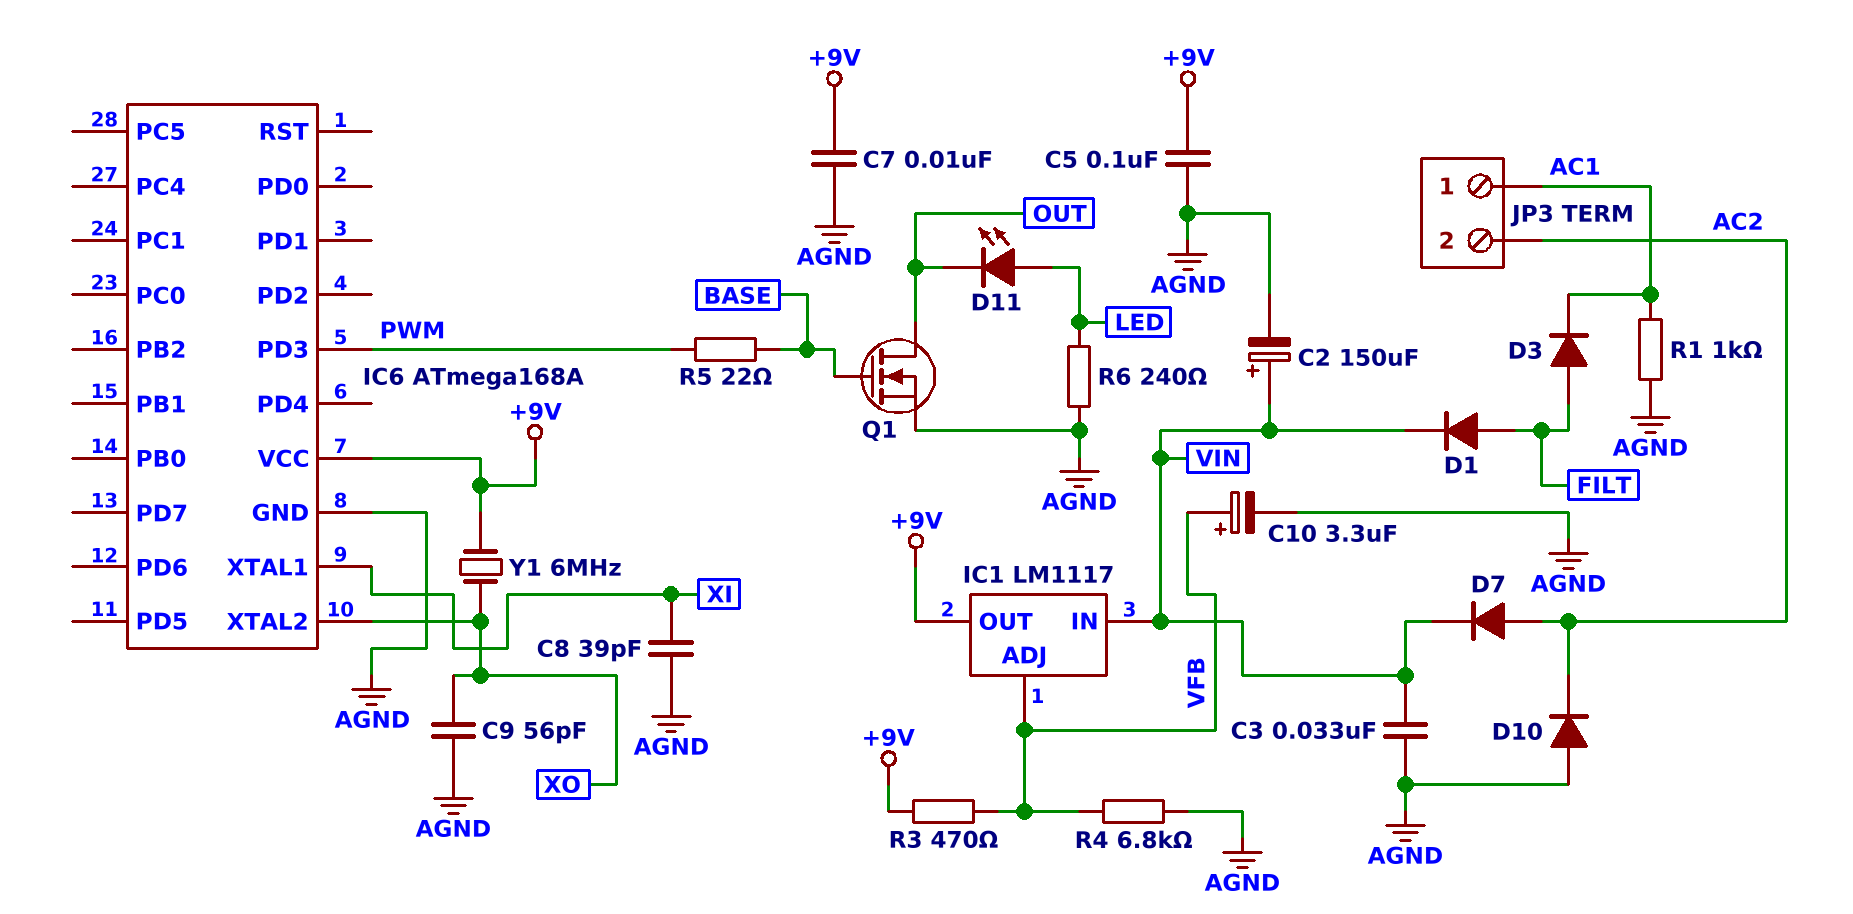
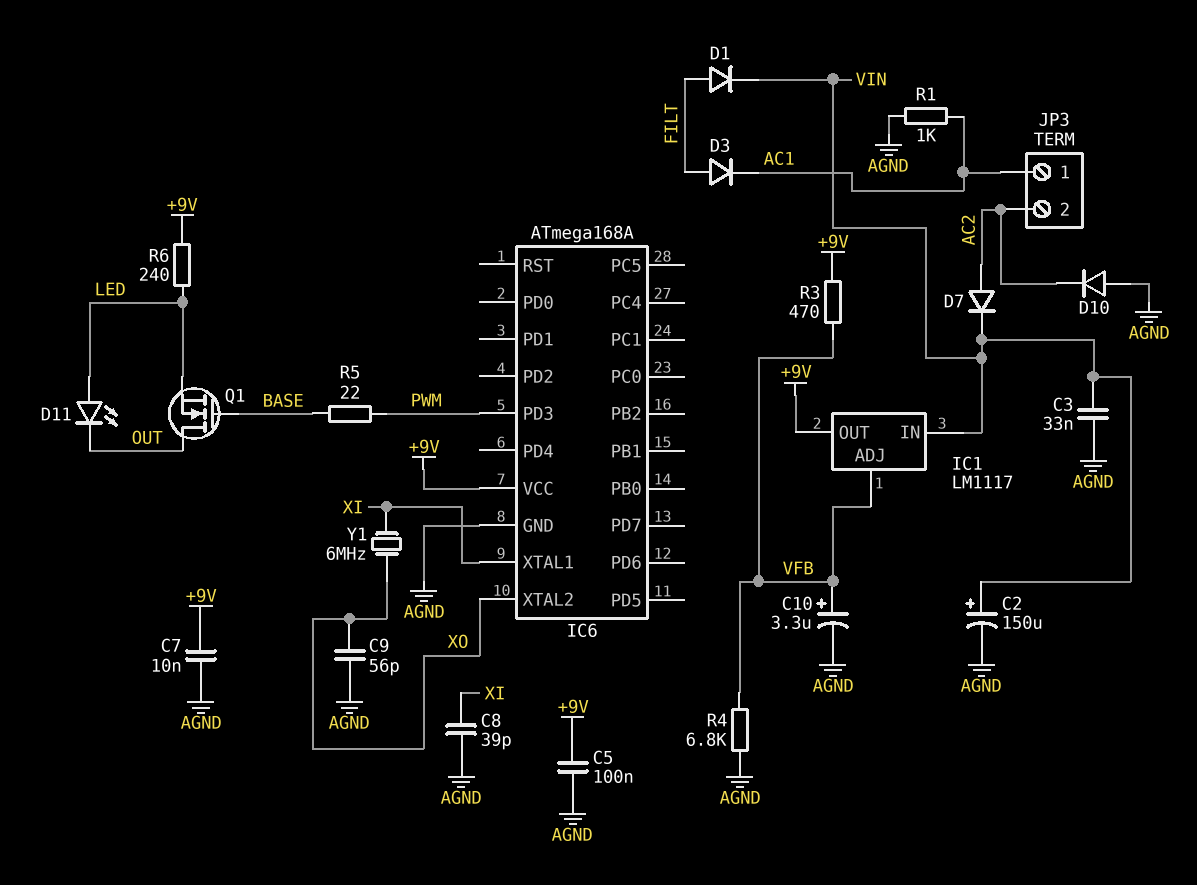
Q1: NMOS (G BASE, D OUT, S AGND) -> NMOS (G BASE, D OUT, S LED)
R6: 240 (AGND, LED) -> 240 (+9V, LED)
Y1: 6MHz (+9V, XO) -> 6MHz (XI, XO)

